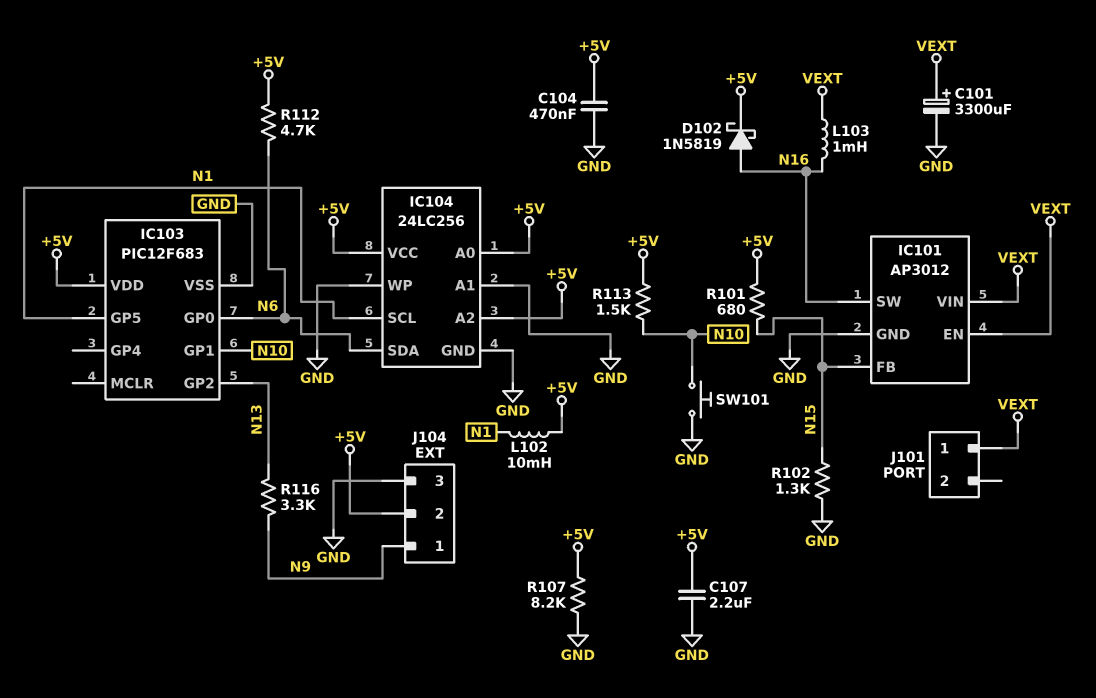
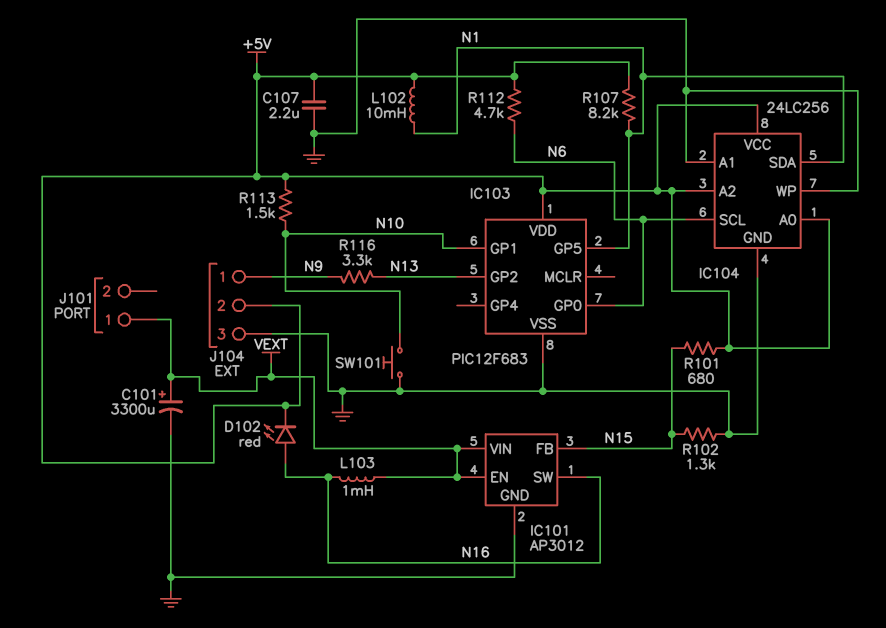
C104: 470nF (+5V, GND) -> none
D102: schottky 1N5819 (A N16, K +5V) -> LED red (A N16, K +5V)
IC104 pin SCL: N1 -> N6
IC104 pin SDA: N6 -> N1
R107: 8.2k (+5V, GND) -> 8.2k (+5V, N1)

